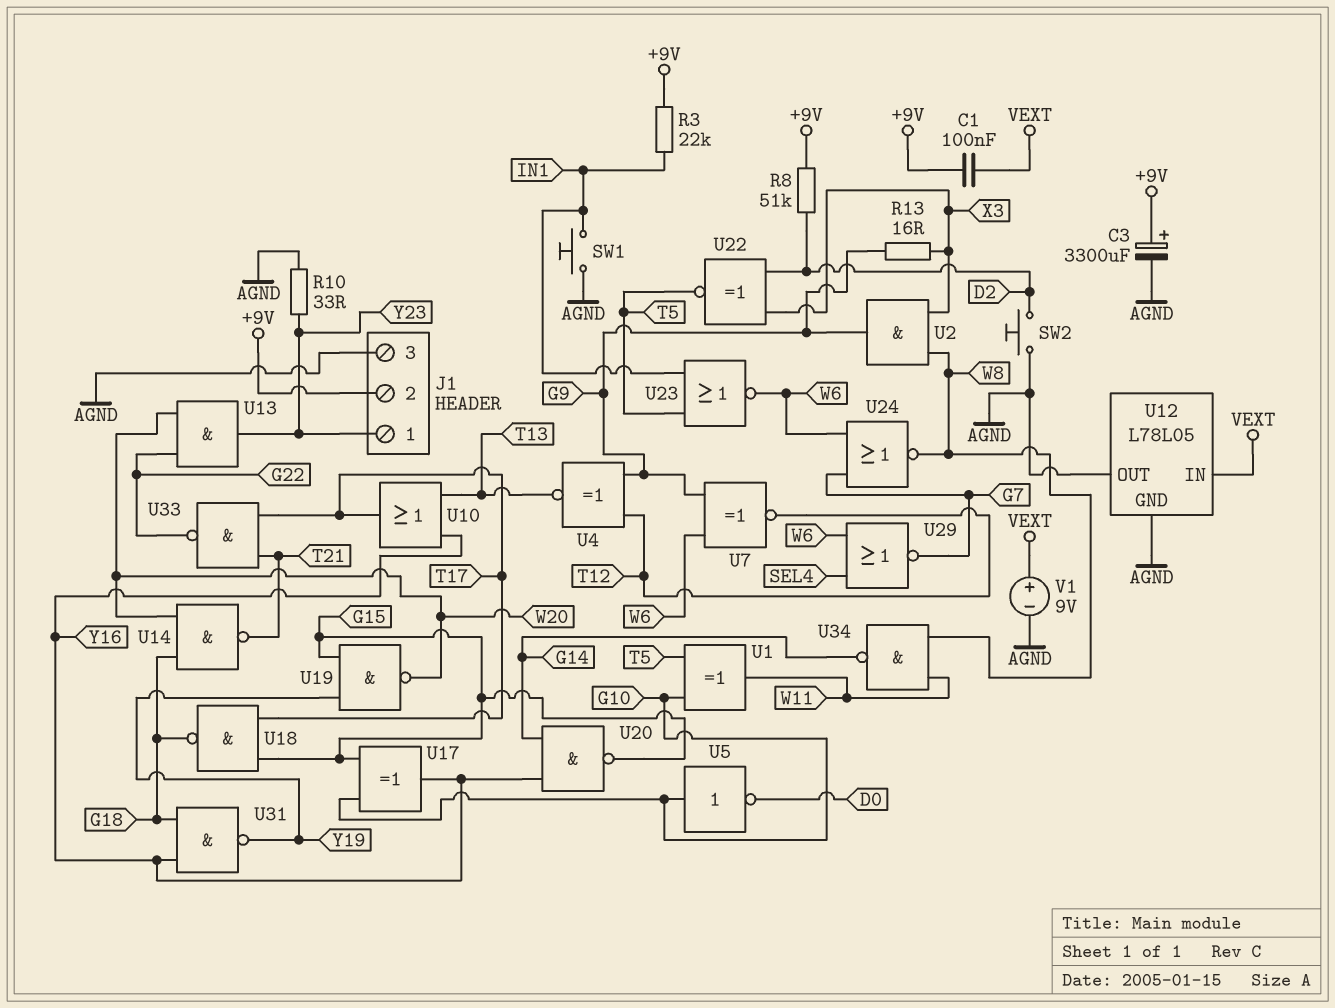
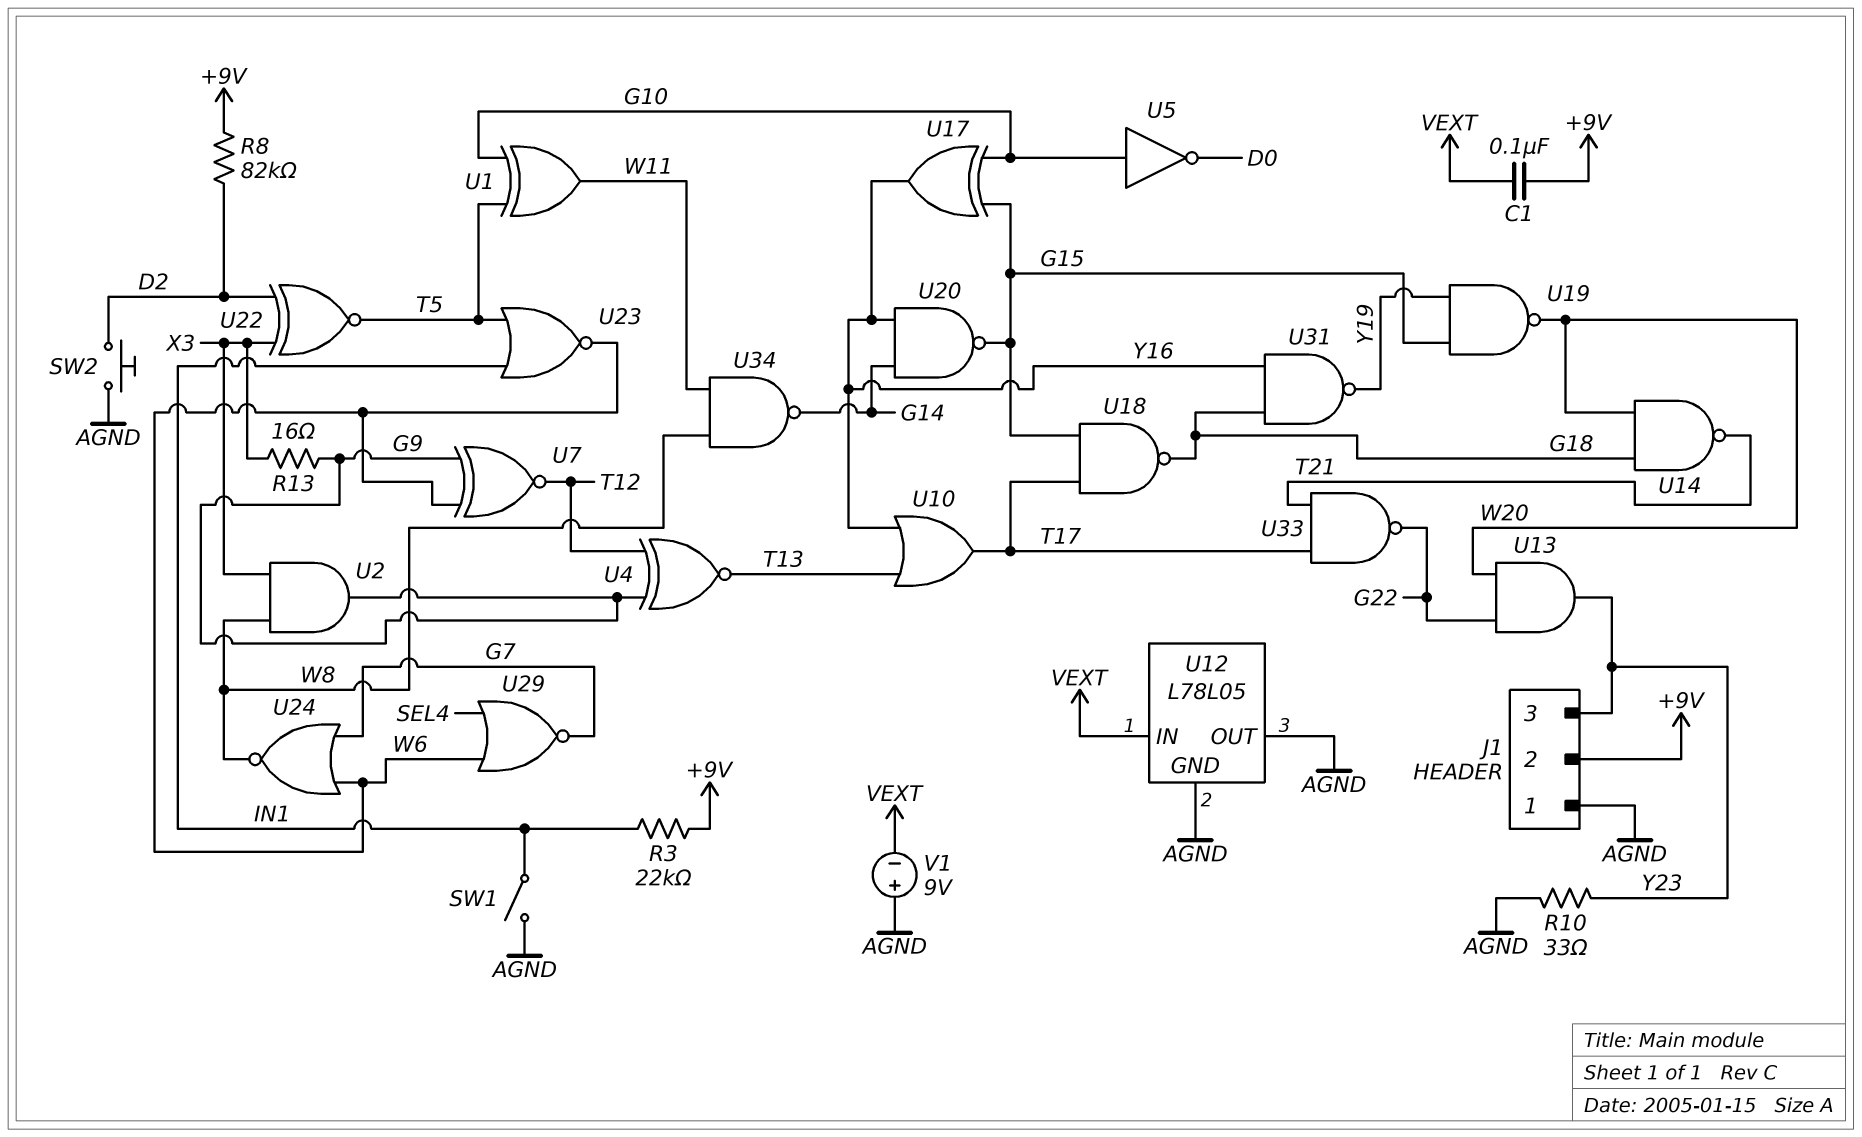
C3: 3300uF (plus +9V, minus AGND) -> none
J1 pin 1: Y23 -> AGND
J1 pin 3: AGND -> Y23
R8: 51k (+9V, D2) -> 82k (+9V, D2)
SW1: button (AGND, IN1) -> switch (AGND, IN1)
V1: 9V (plus VEXT, minus AGND) -> 9V (plus AGND, minus VEXT)

